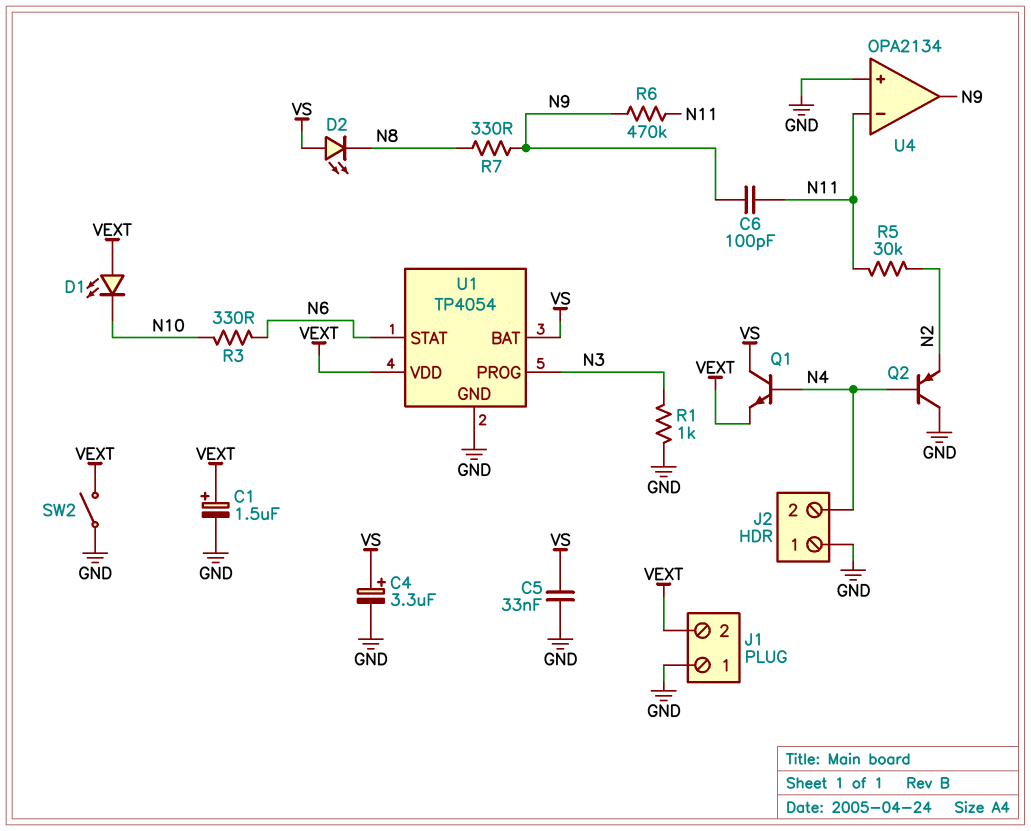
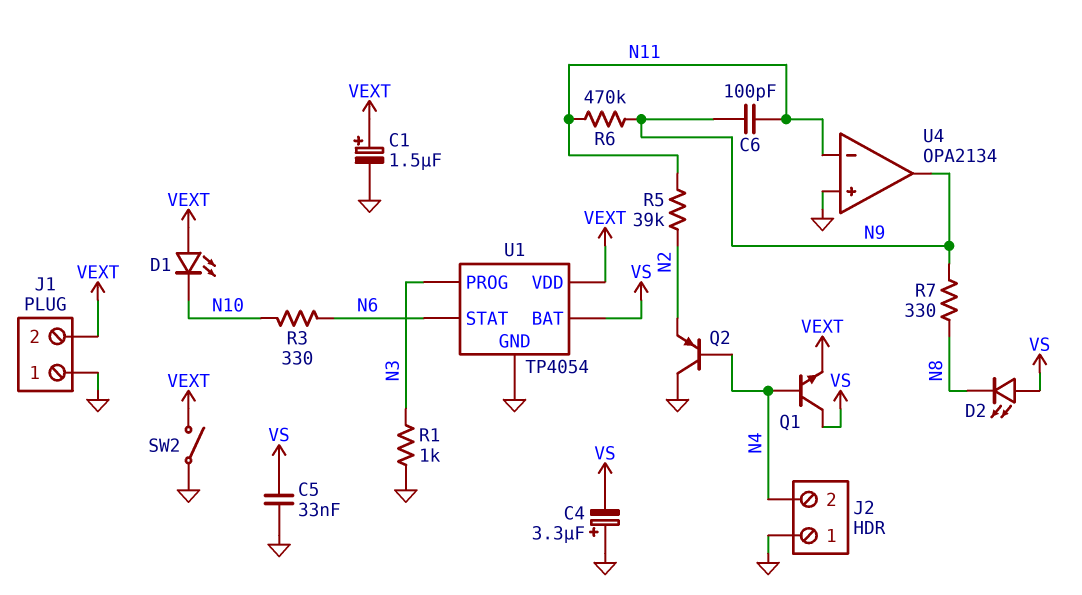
C4: 3.3uF (plus VS, minus GND) -> 3.3uF (plus GND, minus VS)
R5: 30k (N2, N11) -> 39k (N2, N11)

